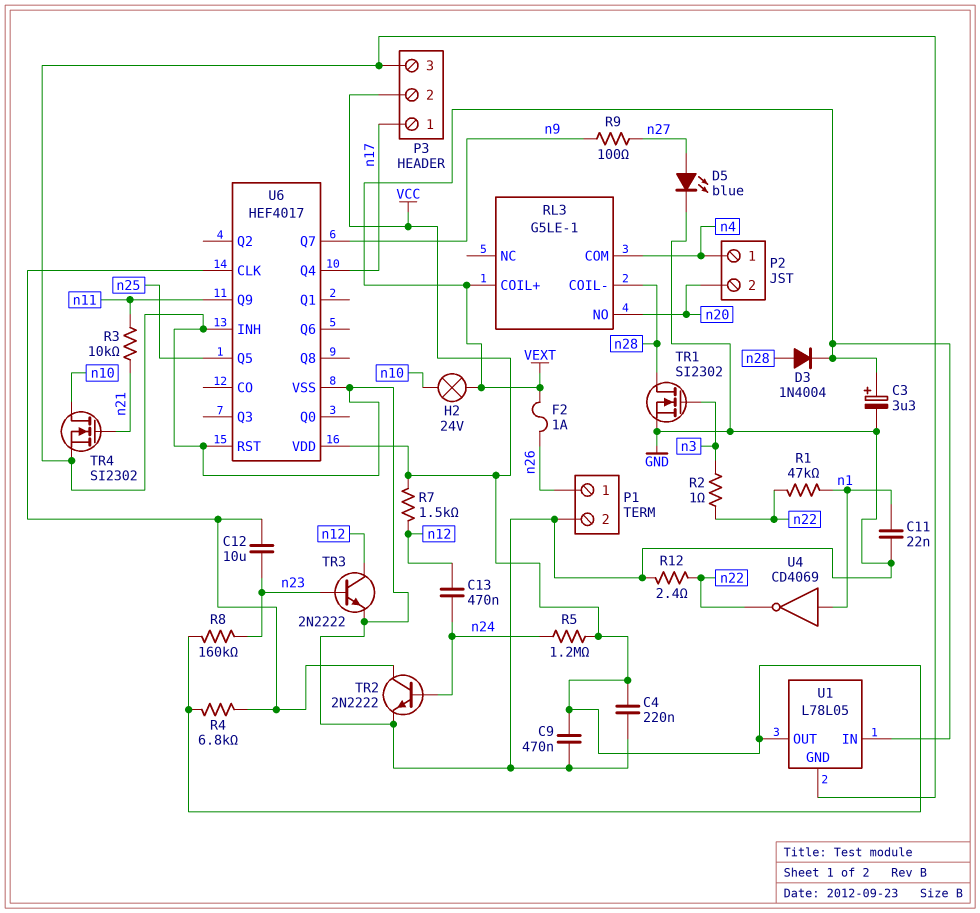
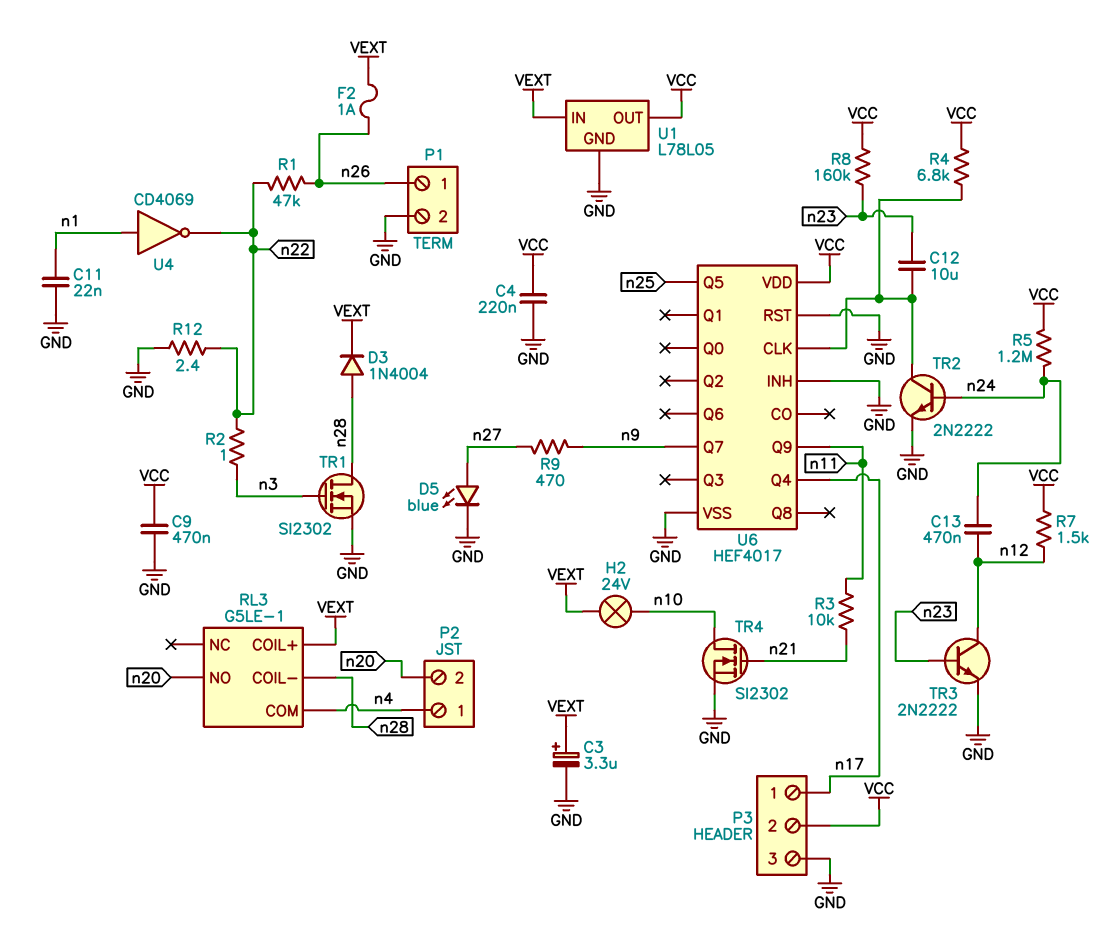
R1: 47k (n1, n22) -> 47k (n22, n26)
R9: 100 (n9, n27) -> 470 (n9, n27)

